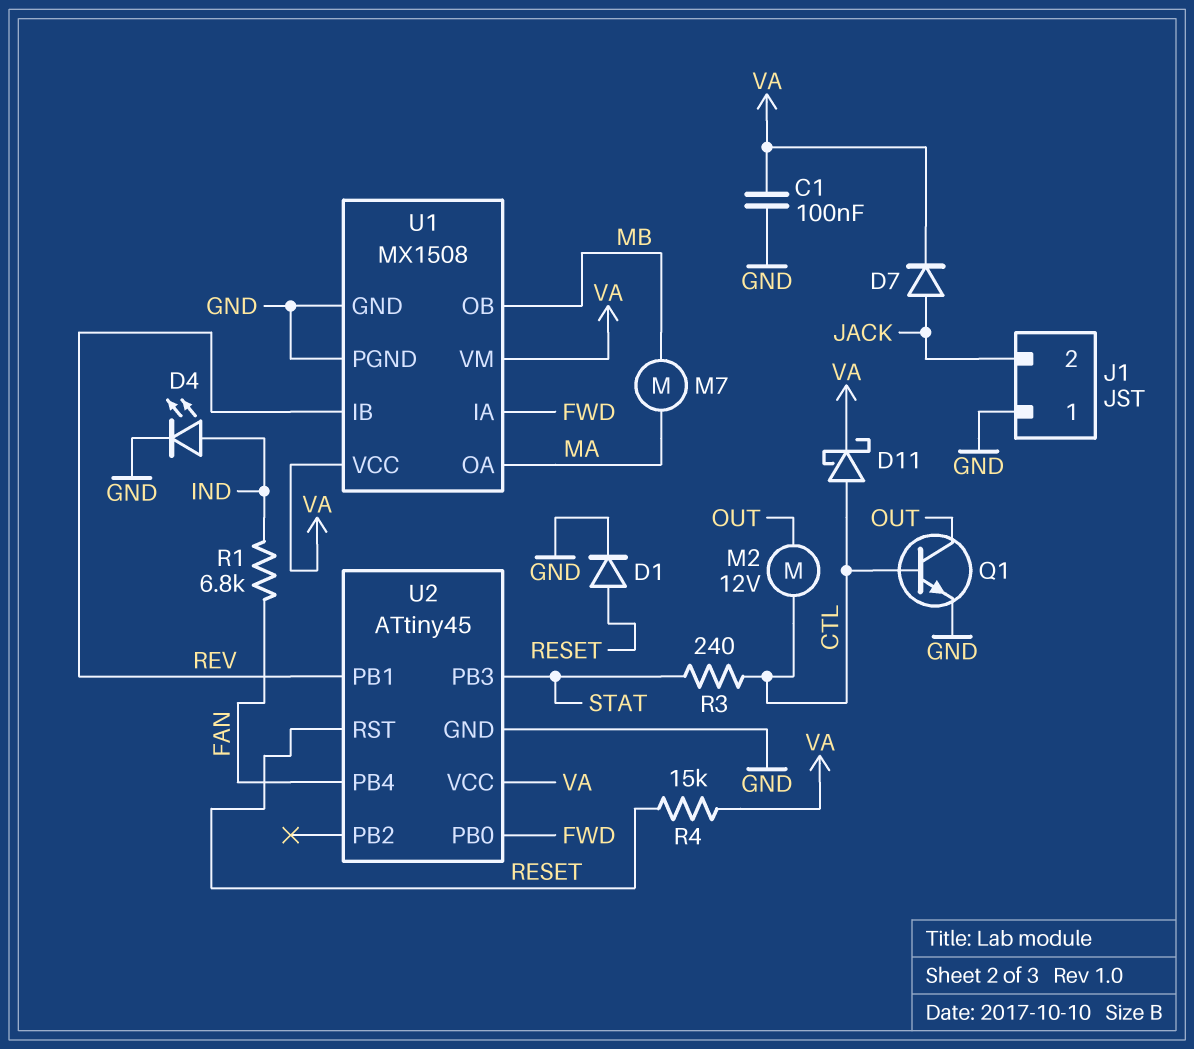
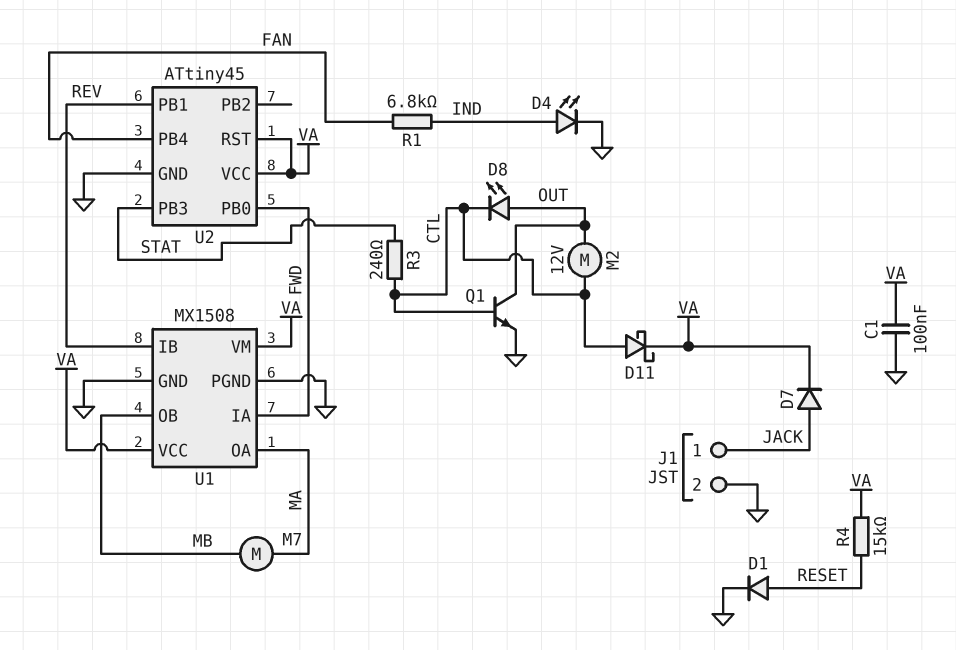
D8: none -> LED (A OUT, K CTL)
J1 pin 1: GND -> JACK
J1 pin 2: JACK -> GND
U2 pin RST: RESET -> VA

